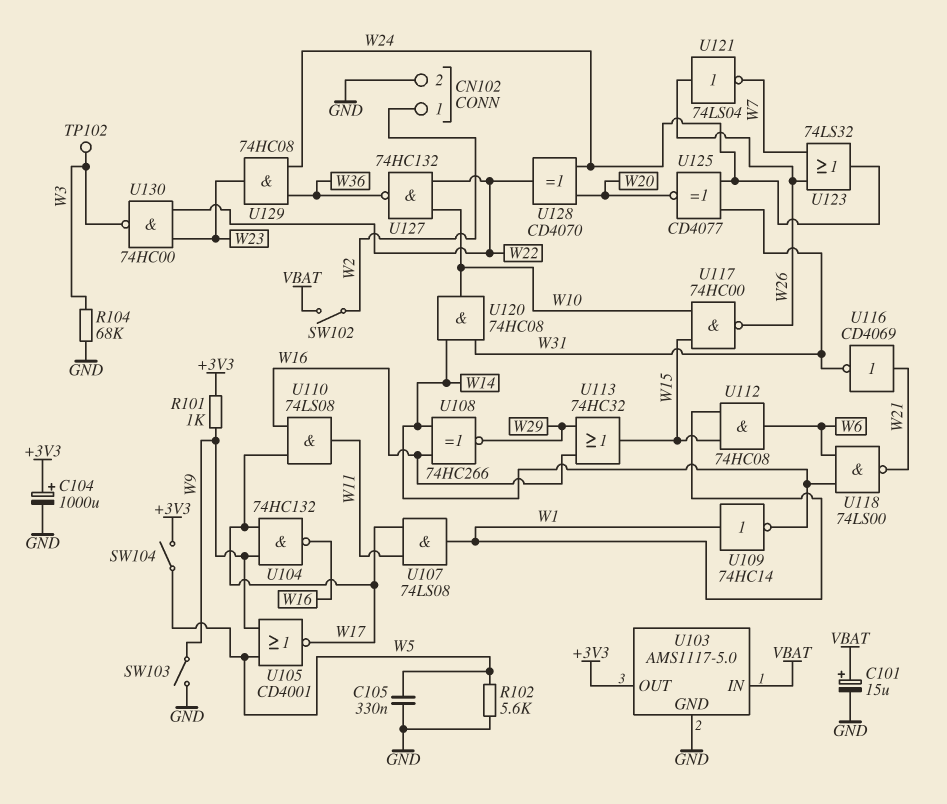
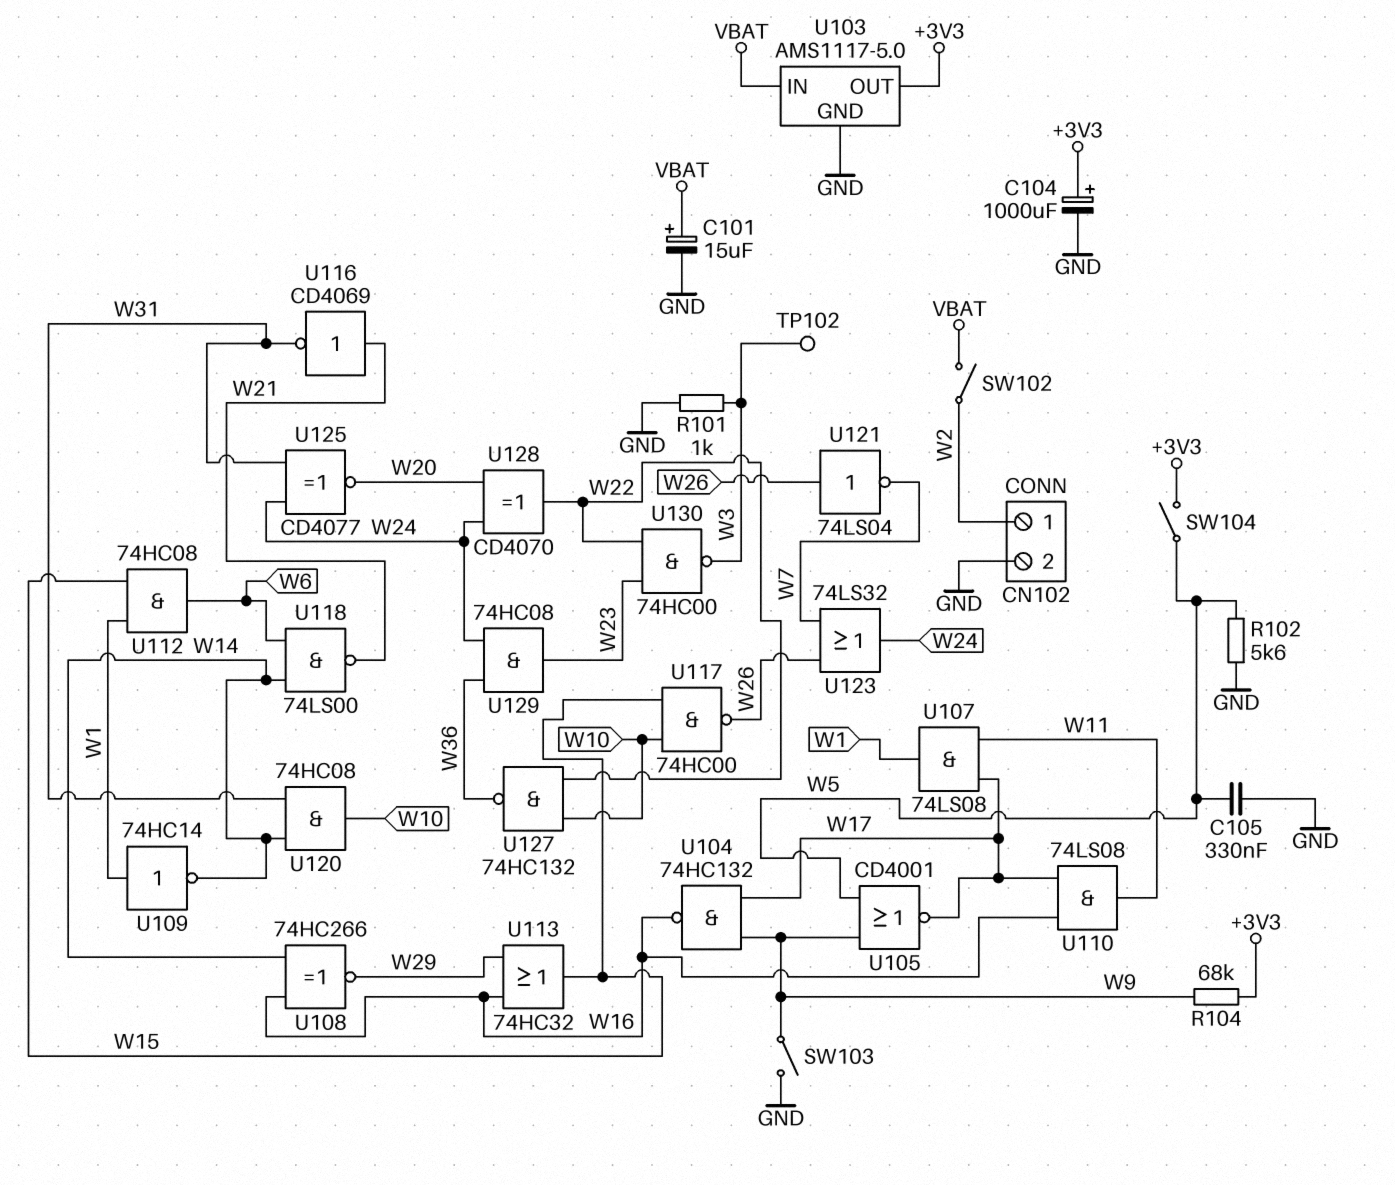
R101: 1k (+3V3, W9) -> 1k (GND, W3)
R104: 68k (GND, W3) -> 68k (+3V3, W9)

